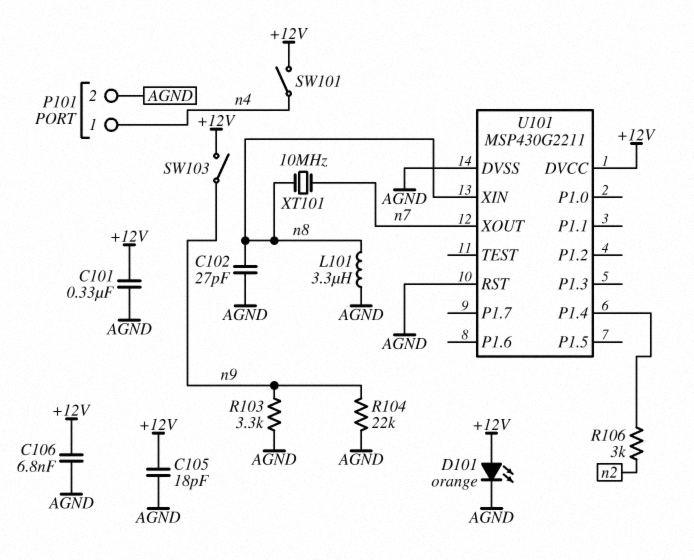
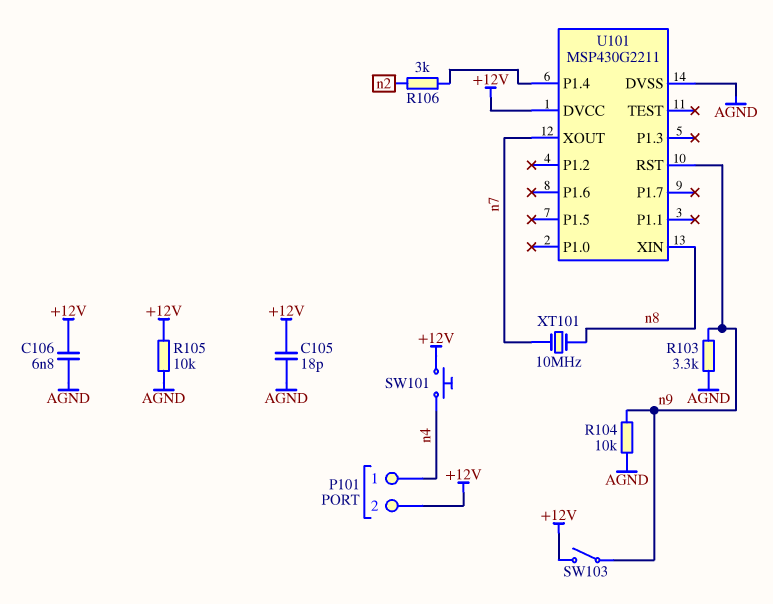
C101: 330nF (+12V, AGND) -> none
C102: 27pF (AGND, n8) -> none
D101: LED orange (A +12V, K AGND) -> none
L101: 3.3uH (AGND, n8) -> none
P101 pin 2: AGND -> +12V
R104: 22k (AGND, n9) -> 10k (AGND, n9)
R105: none -> 10k (+12V, AGND)
SW101: switch (+12V, n4) -> button (+12V, n4)
U101 pin RST: AGND -> n9

